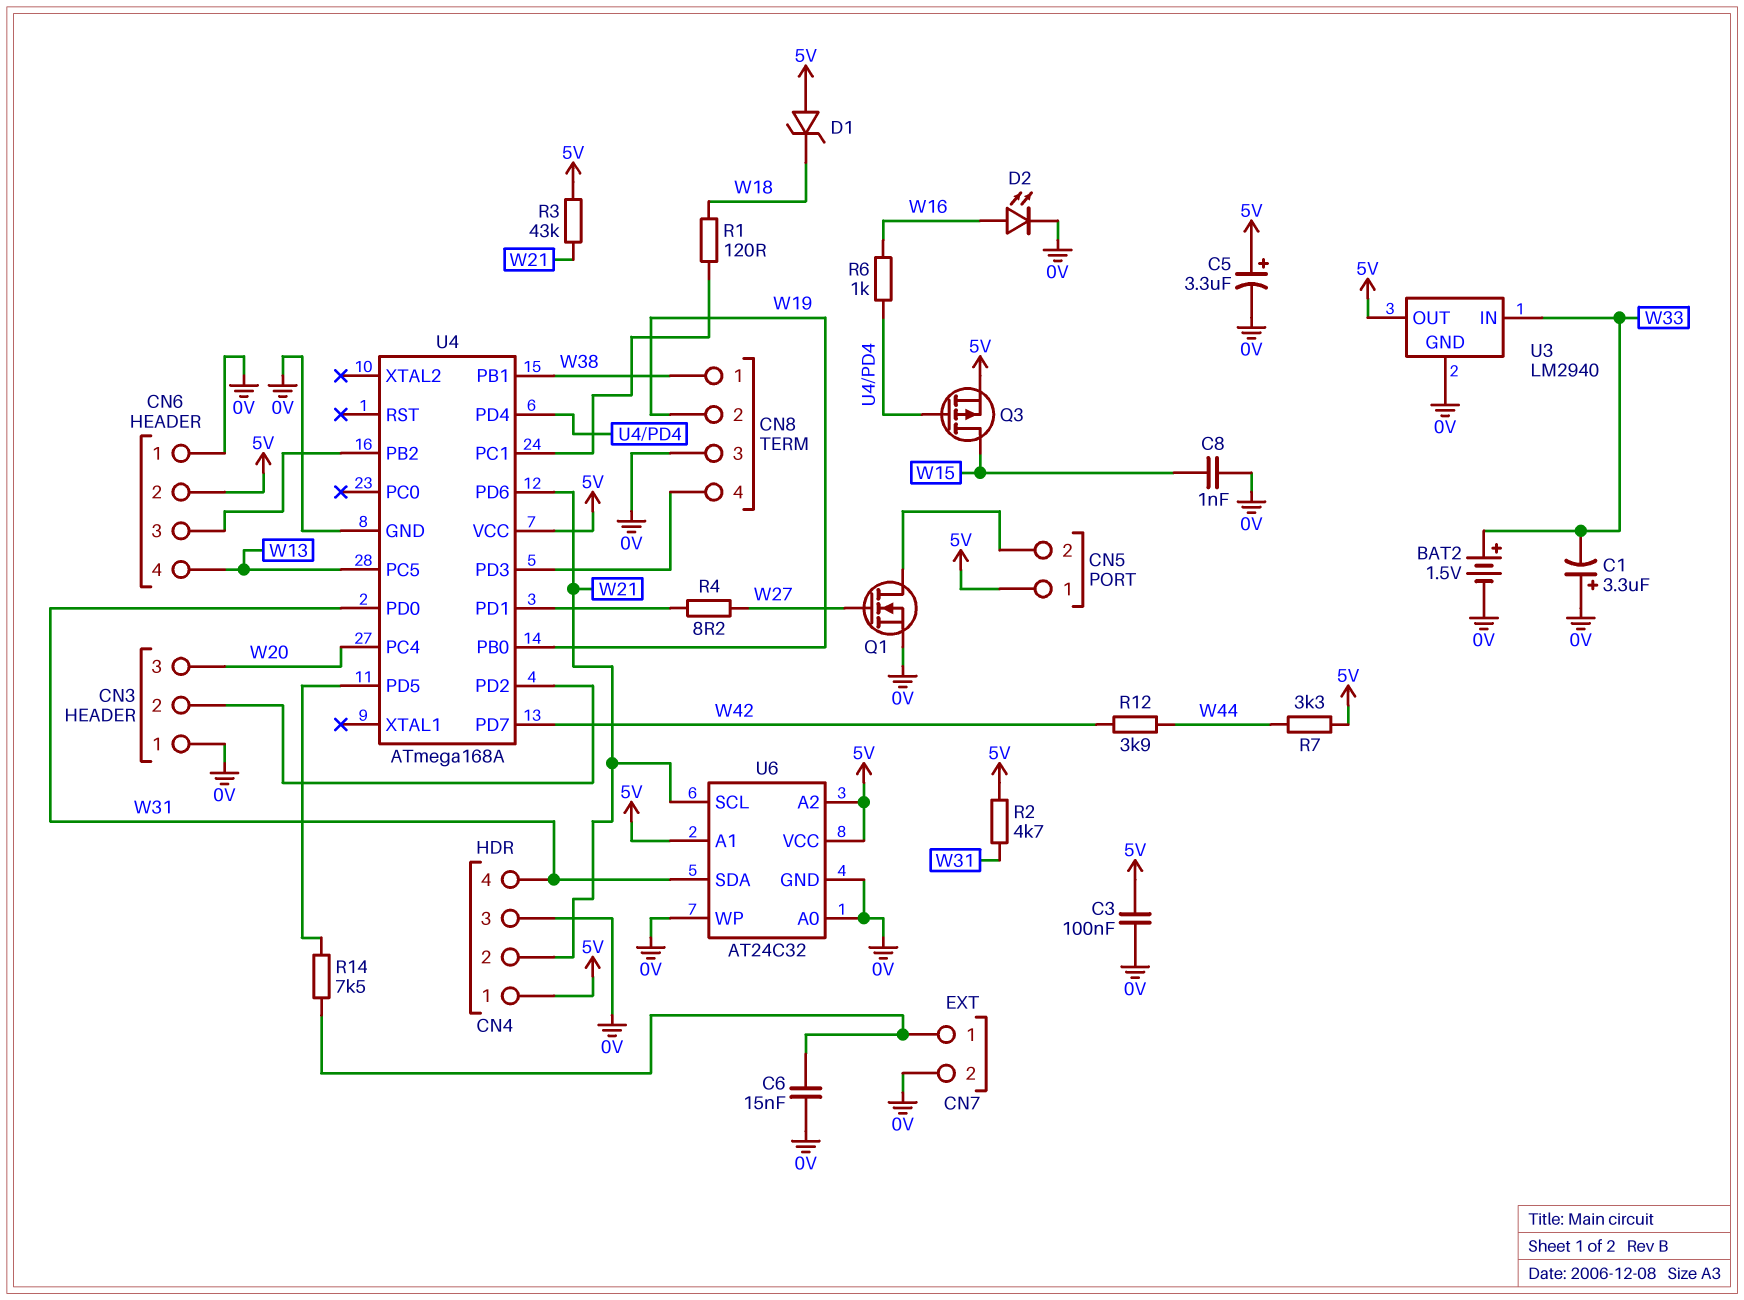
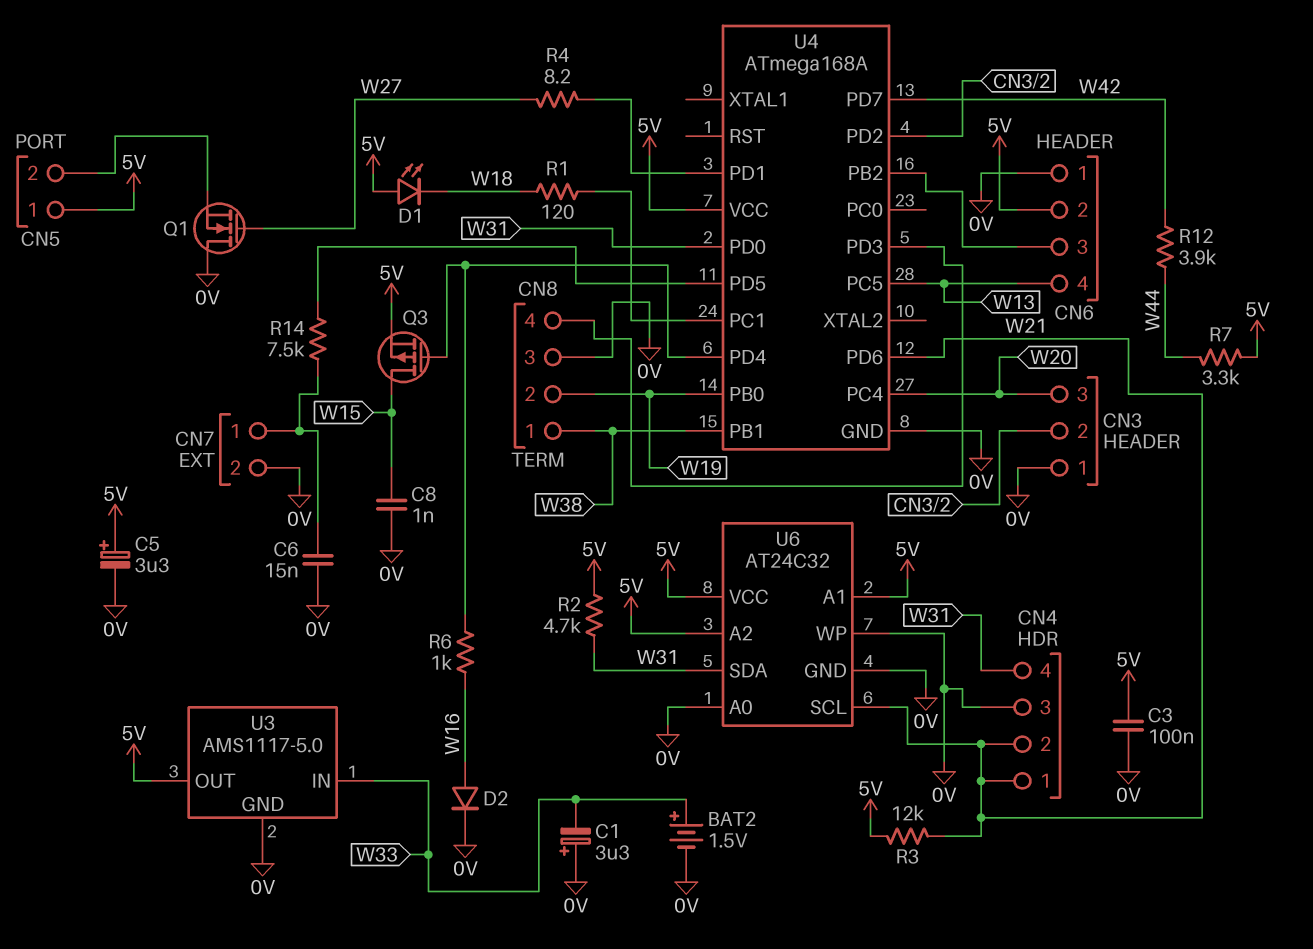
CN4 pin 1: 5V -> W21
D1: zener (A 5V, K W18) -> LED (A 5V, K W18)
D2: LED (A W16, K 0V) -> diode (A W16, K 0V)
Q1: NMOS (G W27, D CN5/2, S 0V) -> NMOS (G W27, D 0V, S CN5/2)
R3: 43k (5V, W21) -> 12k (5V, W21)
U3: LM2940 -> AMS1117-5.0

